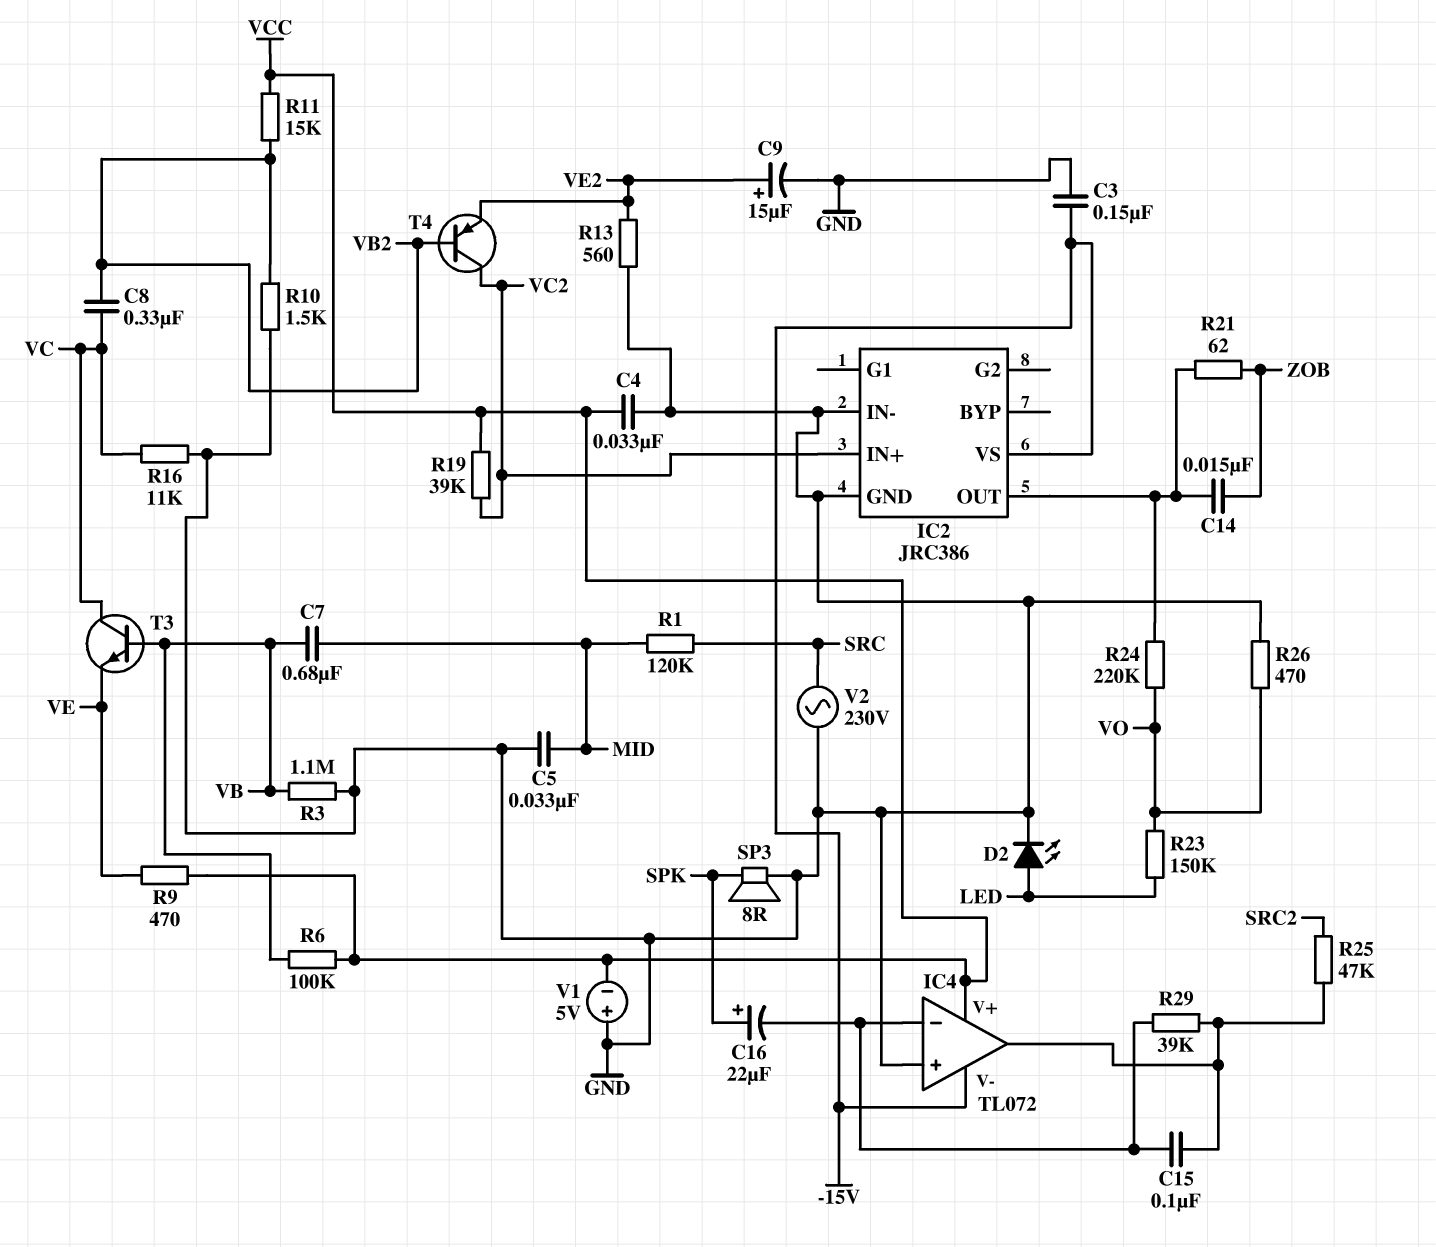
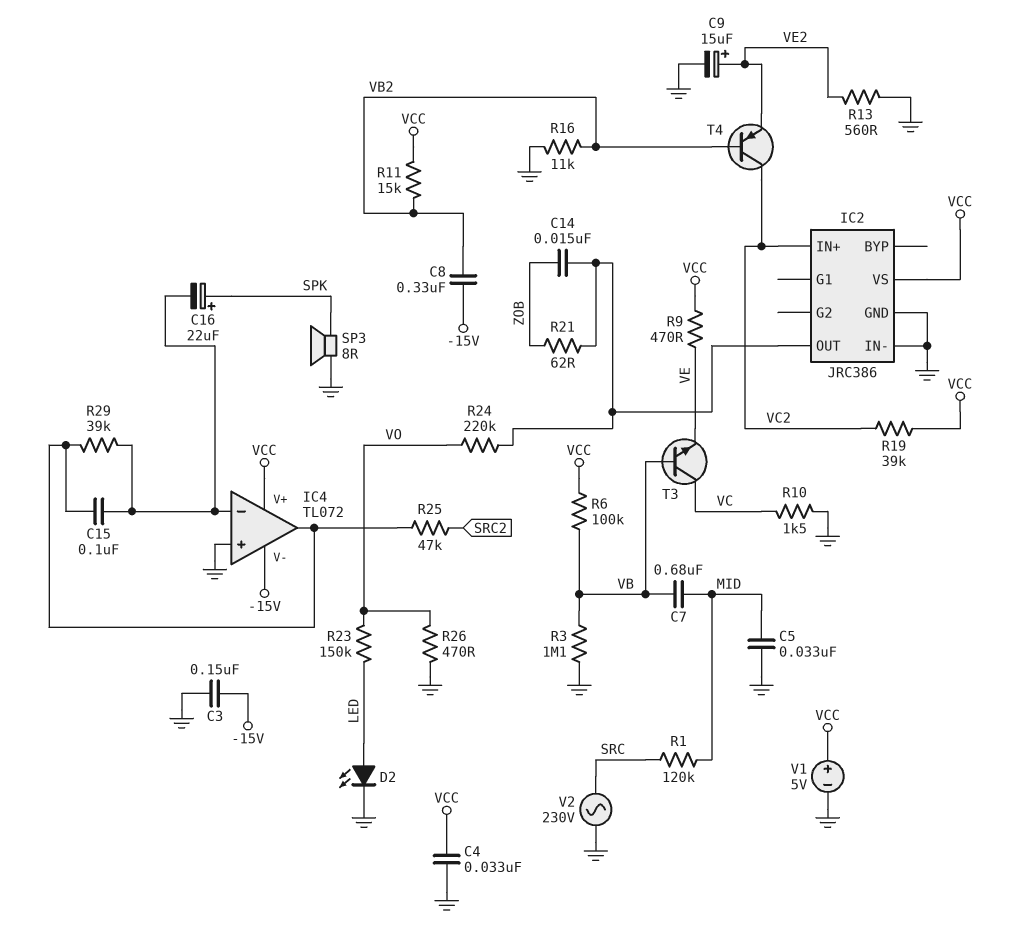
C8: 330nF (VB2, VC) -> 330nF (-15V, VB2)
IC2 pin VS: -15V -> VCC
R10: 1.5k (GND, VB2) -> 1.5k (GND, VC)
R16: 11k (GND, VC) -> 11k (GND, VB2)
V1: 5V (plus GND, minus VCC) -> 5V (plus VCC, minus GND)

